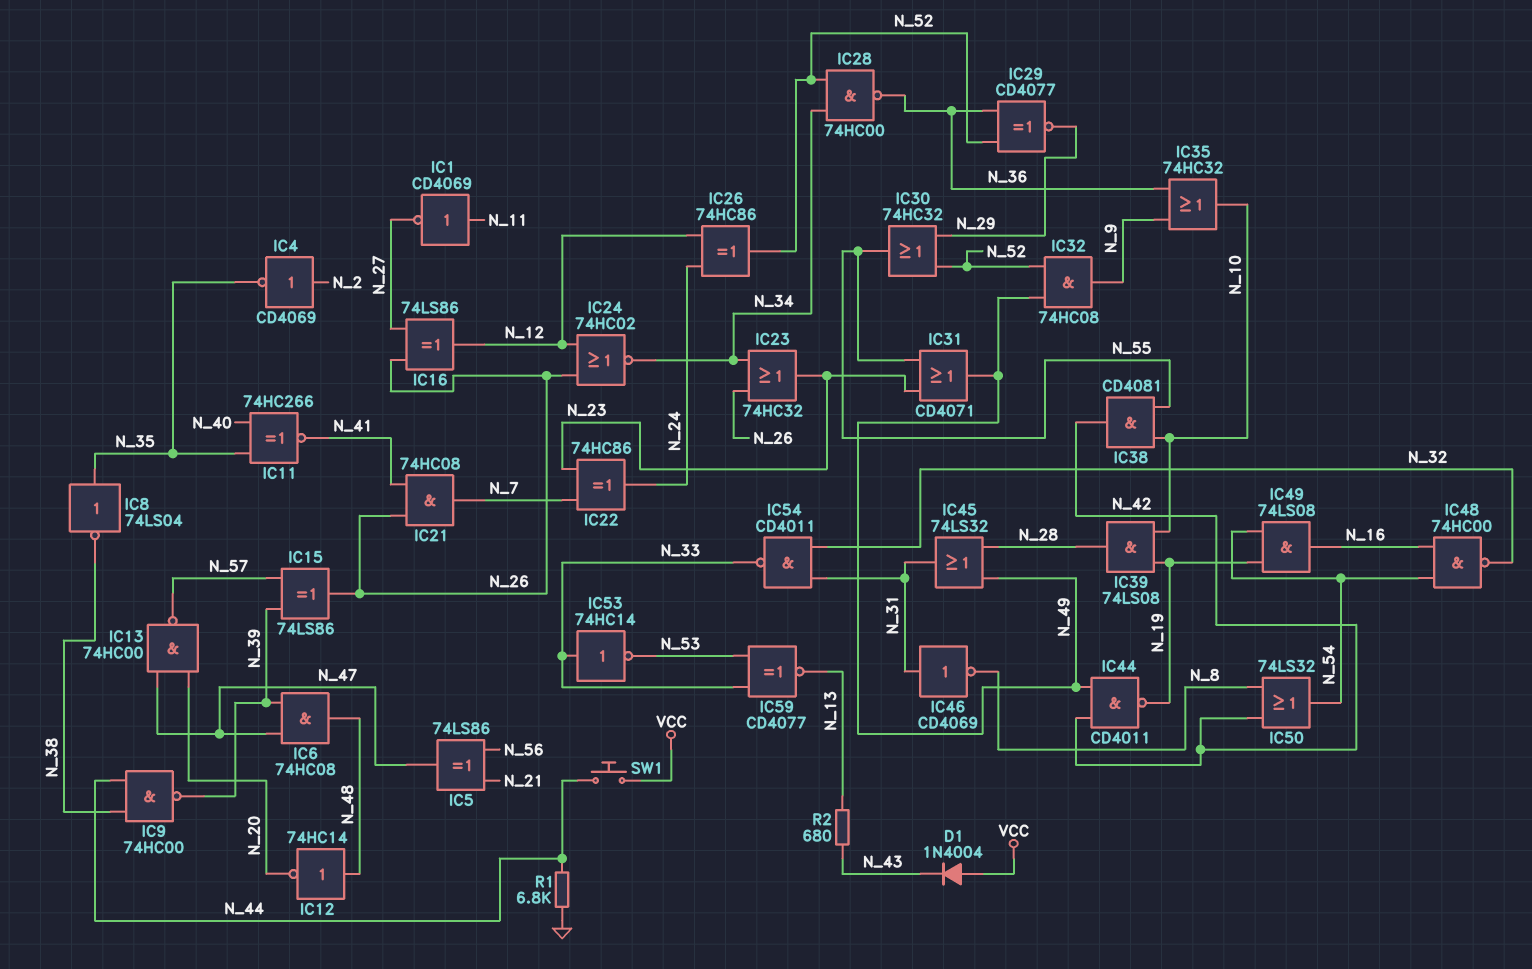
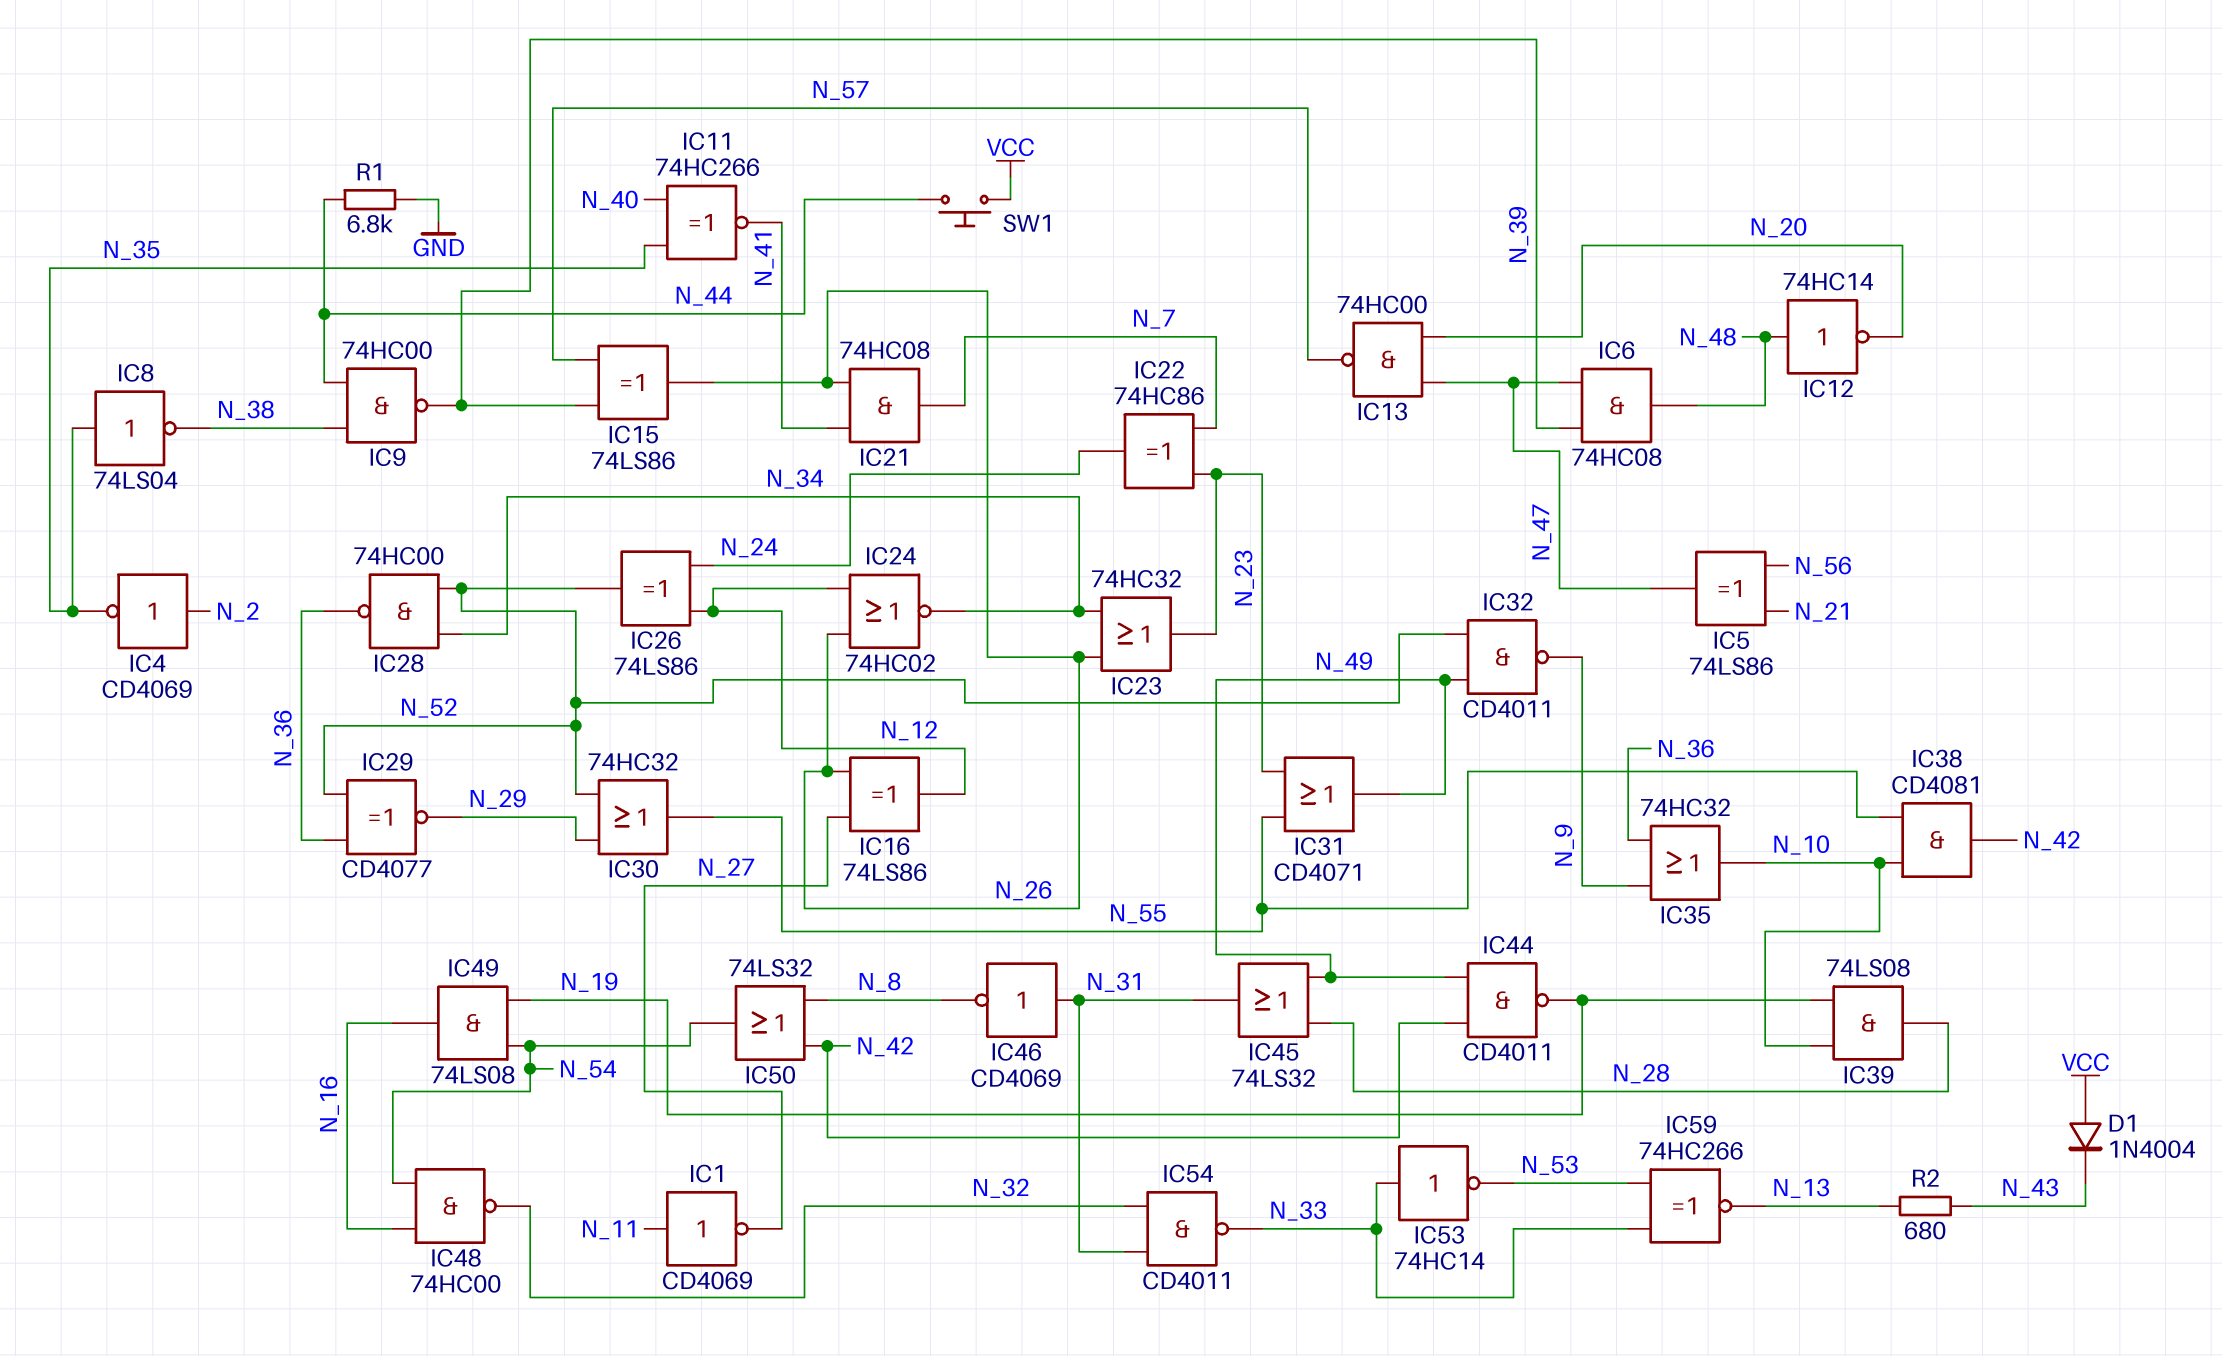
IC26: XOR 74HC86 (in N_12, in N_24, out N_52) -> XOR 74LS86 (in N_12, in N_24, out N_52)
IC32: AND 74HC08 (in N_49, in N_52, out N_9) -> NAND CD4011 (in N_49, in N_52, out N_9)
IC59: XNOR CD4077 (in N_33, in N_53, out N_13) -> XNOR 74HC266 (in N_33, in N_53, out N_13)

